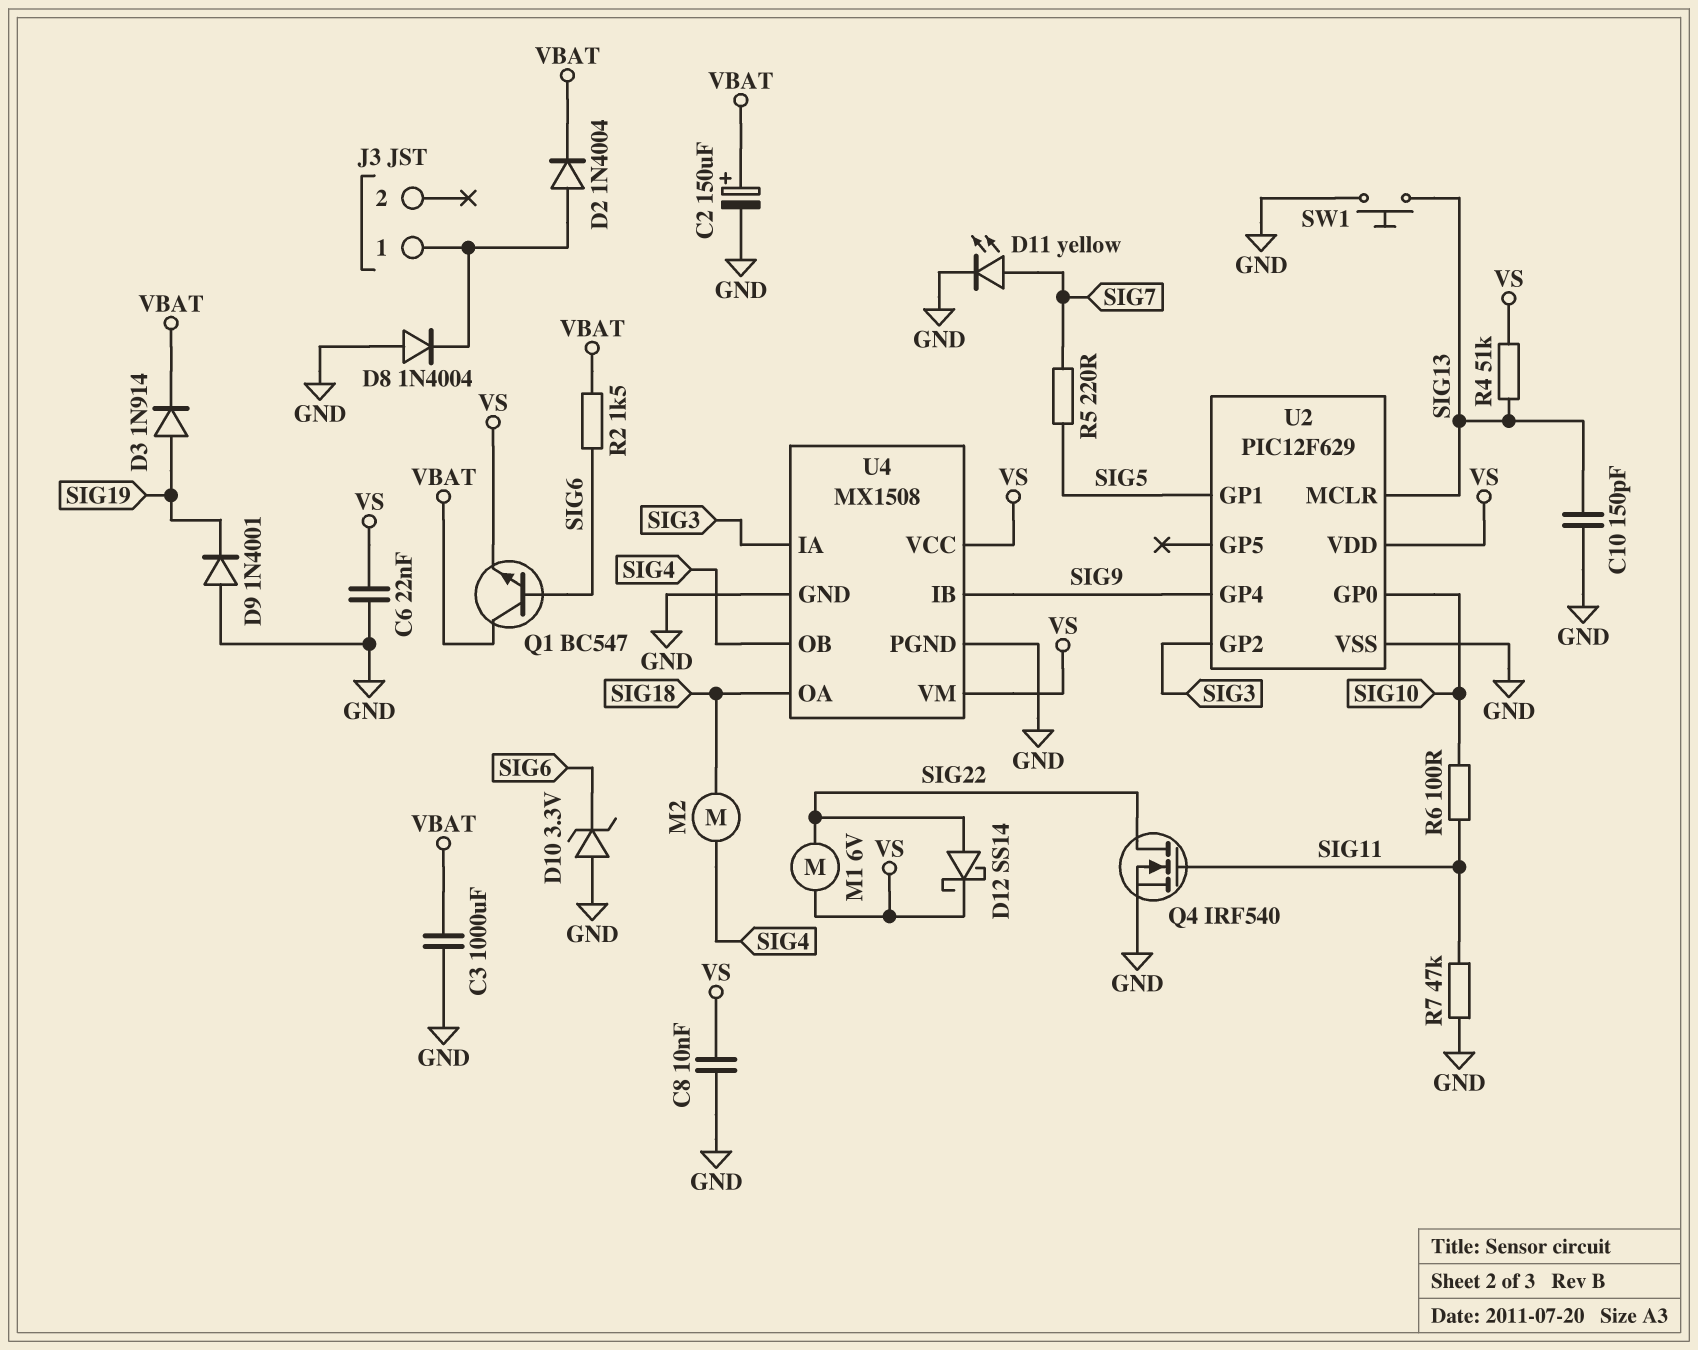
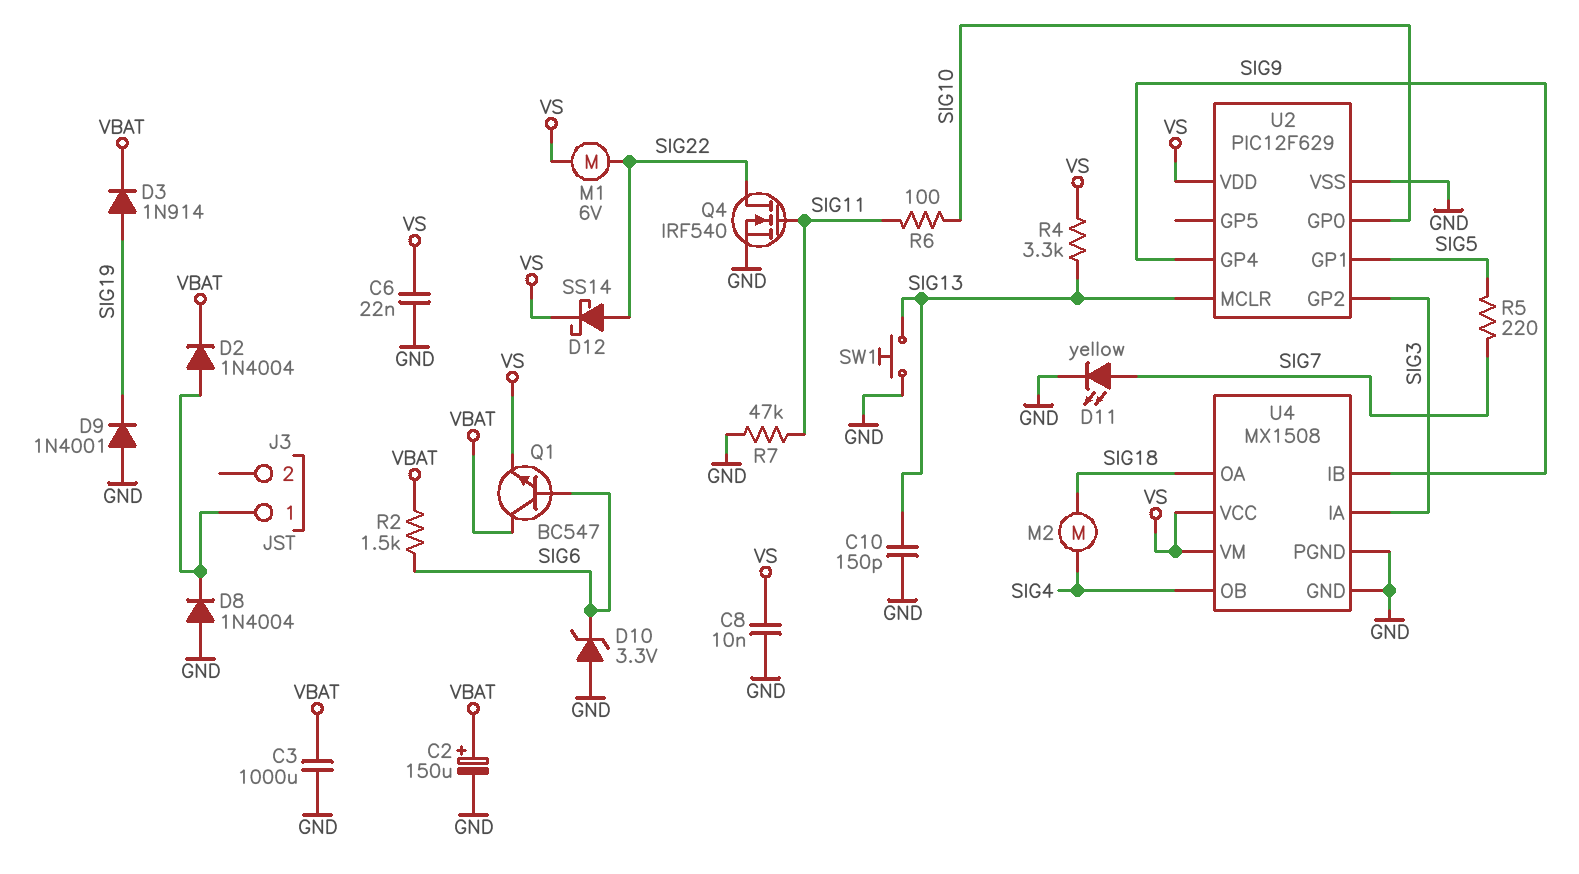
R4: 51k (SIG13, VS) -> 3.3k (SIG13, VS)

